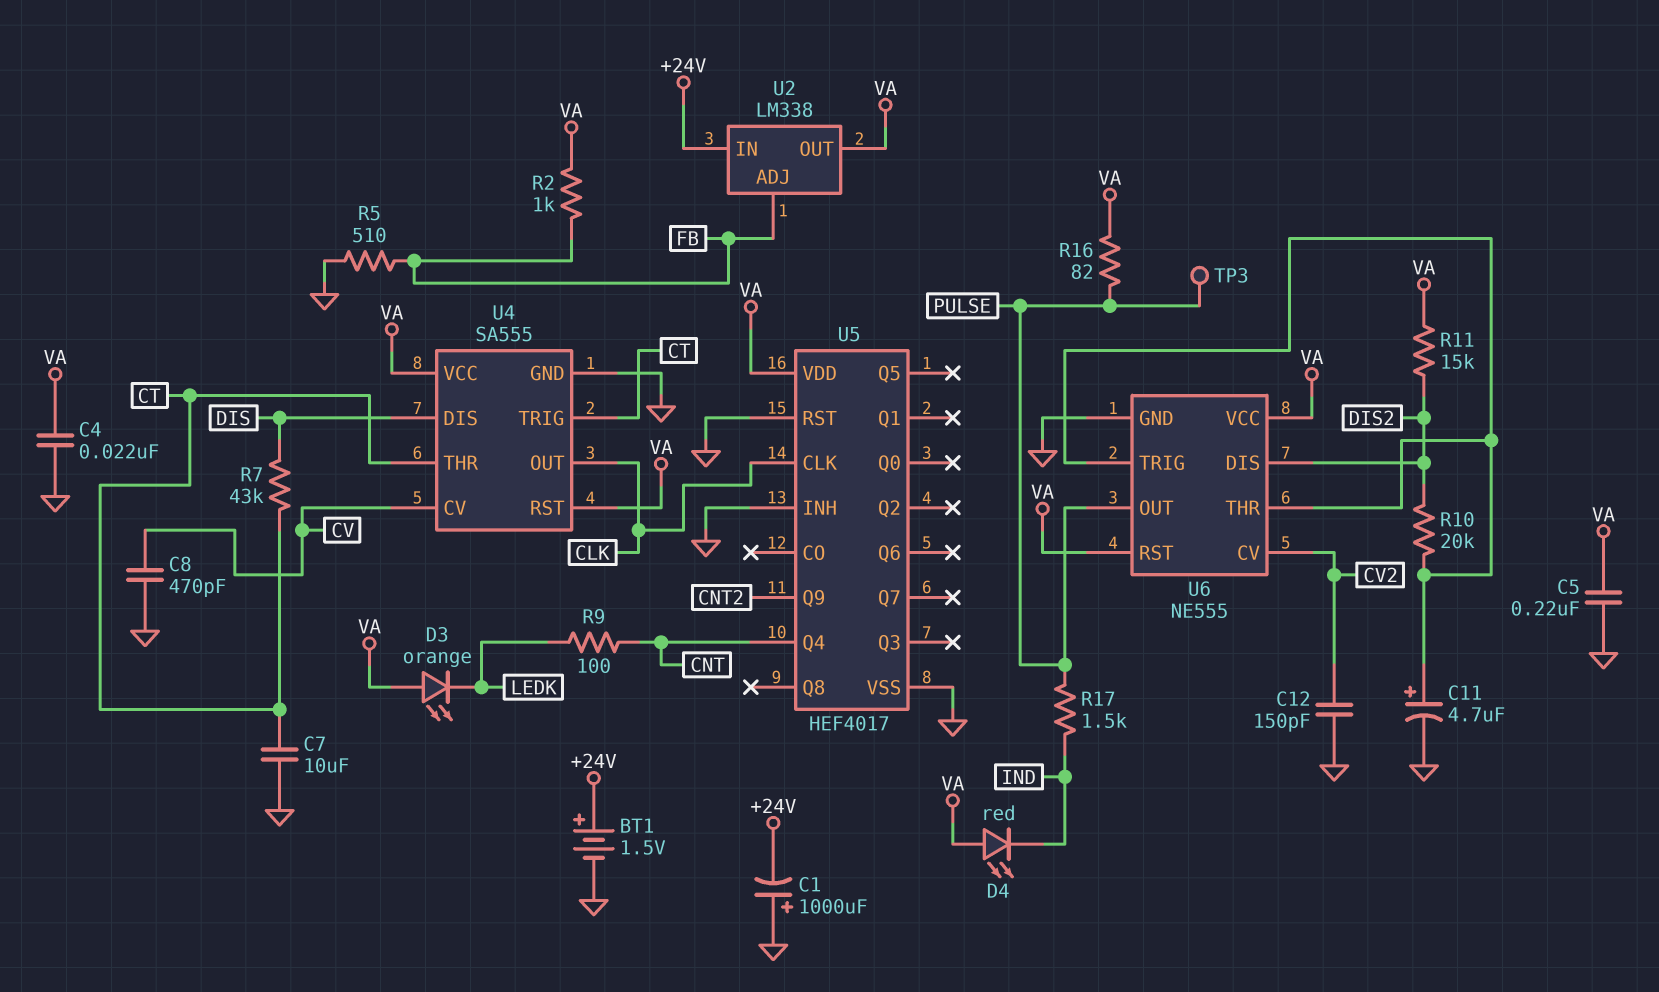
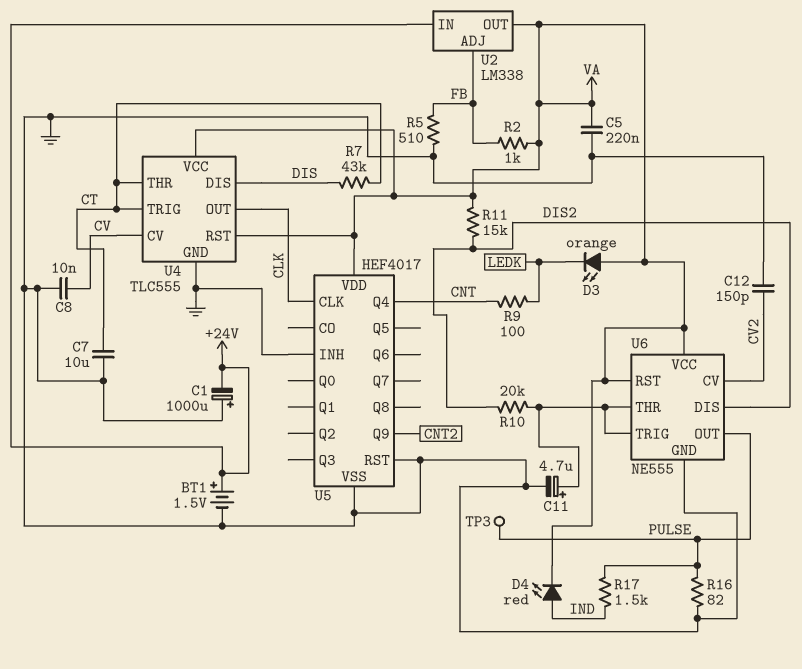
C4: 22nF (GND, VA) -> none
C8: 470pF (CV, GND) -> 10nF (CV, GND)
D4: LED red (A VA, K IND) -> LED red (A IND, K VA)
R16: 82 (PULSE, VA) -> 82 (GND, PULSE)
U4: SA555 -> TLC555

